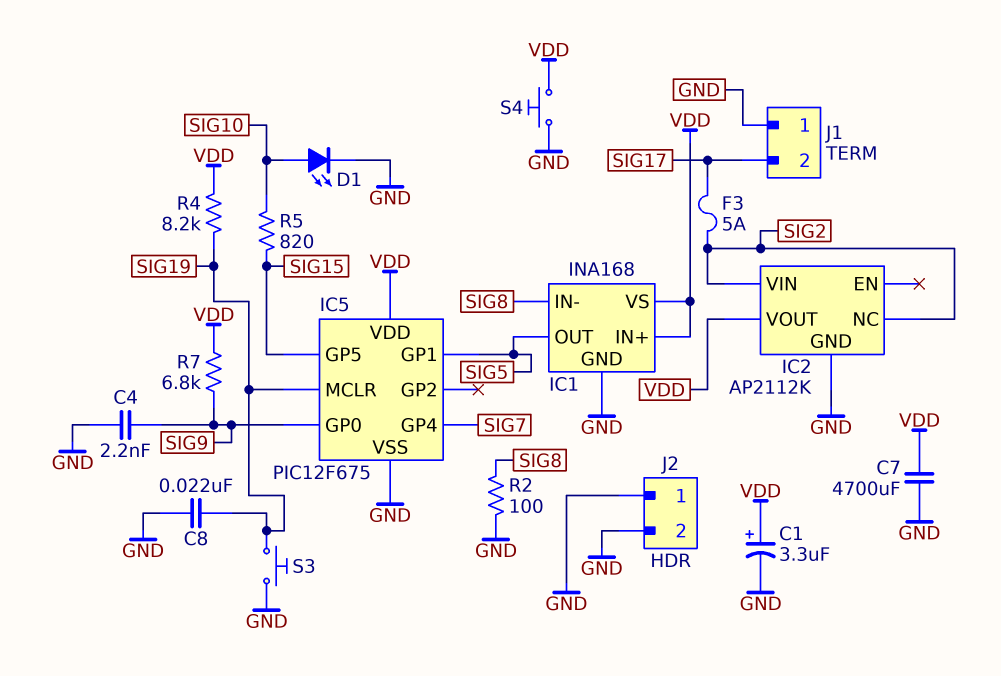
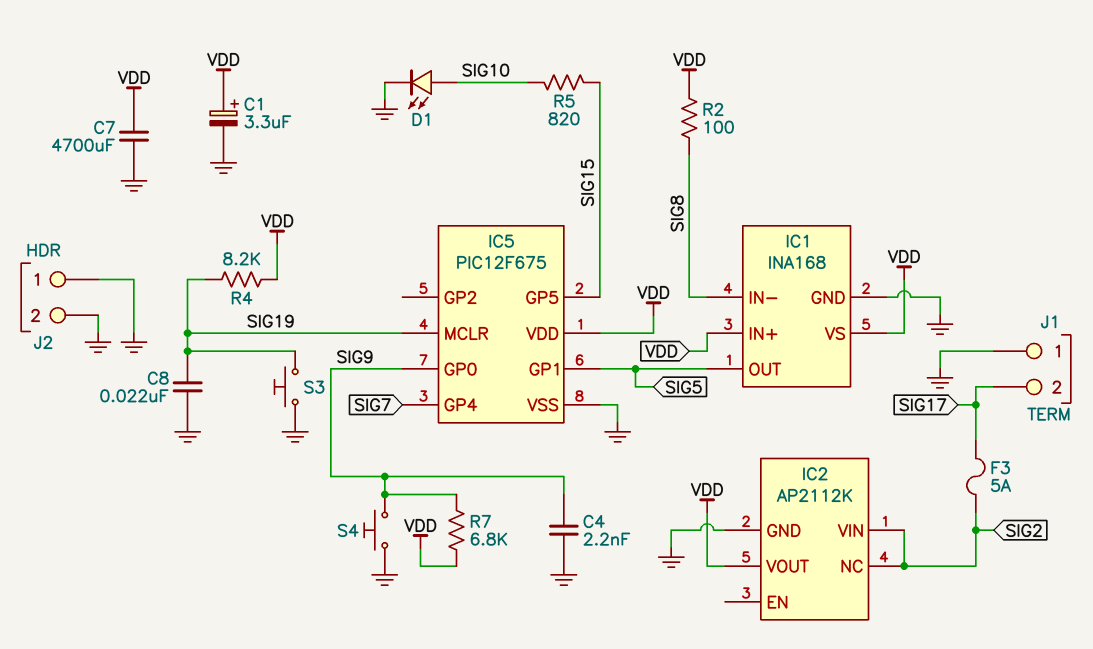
R2: 100 (GND, SIG8) -> 100 (SIG8, VDD)
S4: button (GND, VDD) -> button (GND, SIG9)

